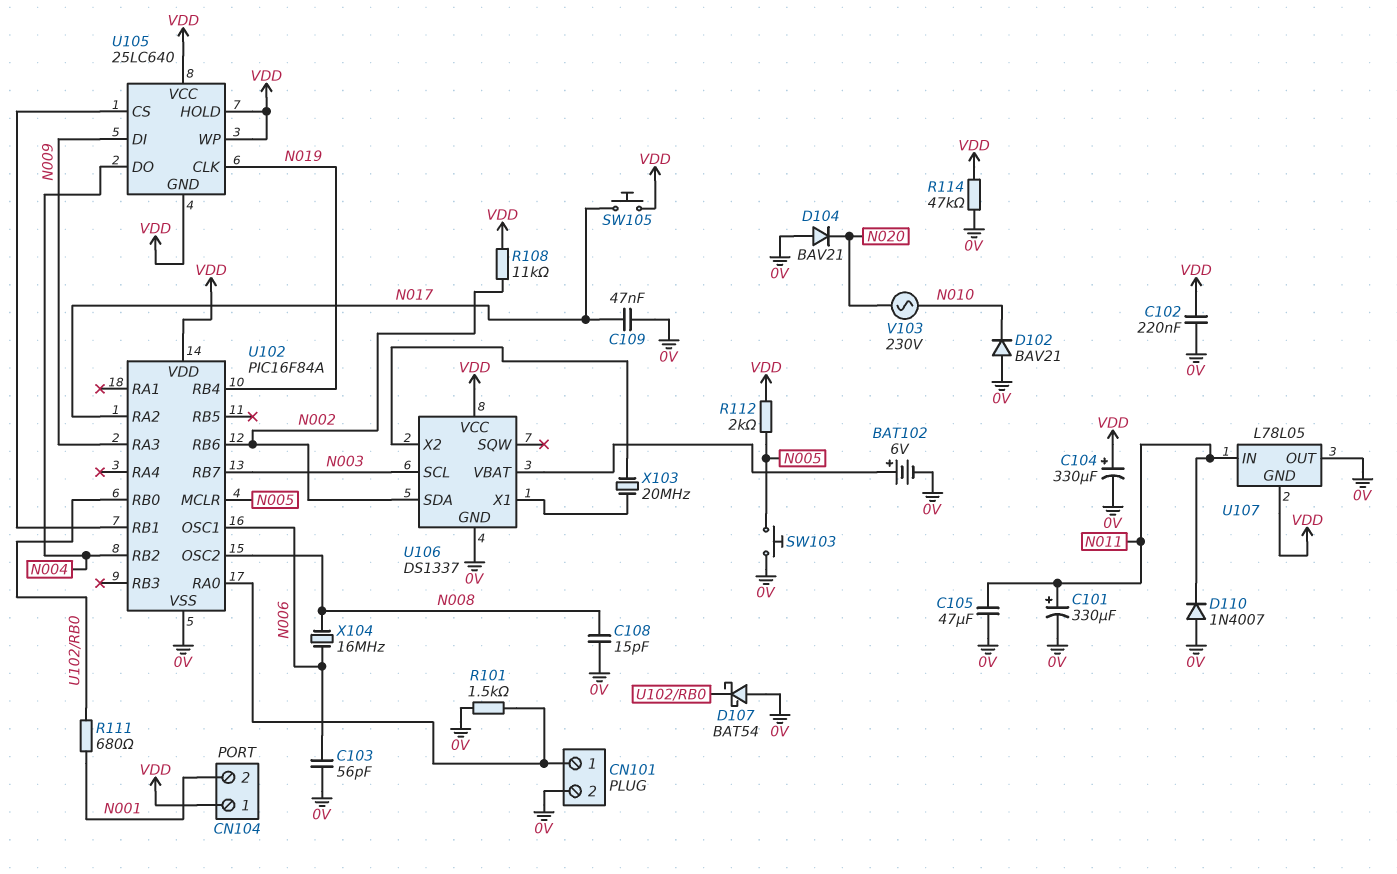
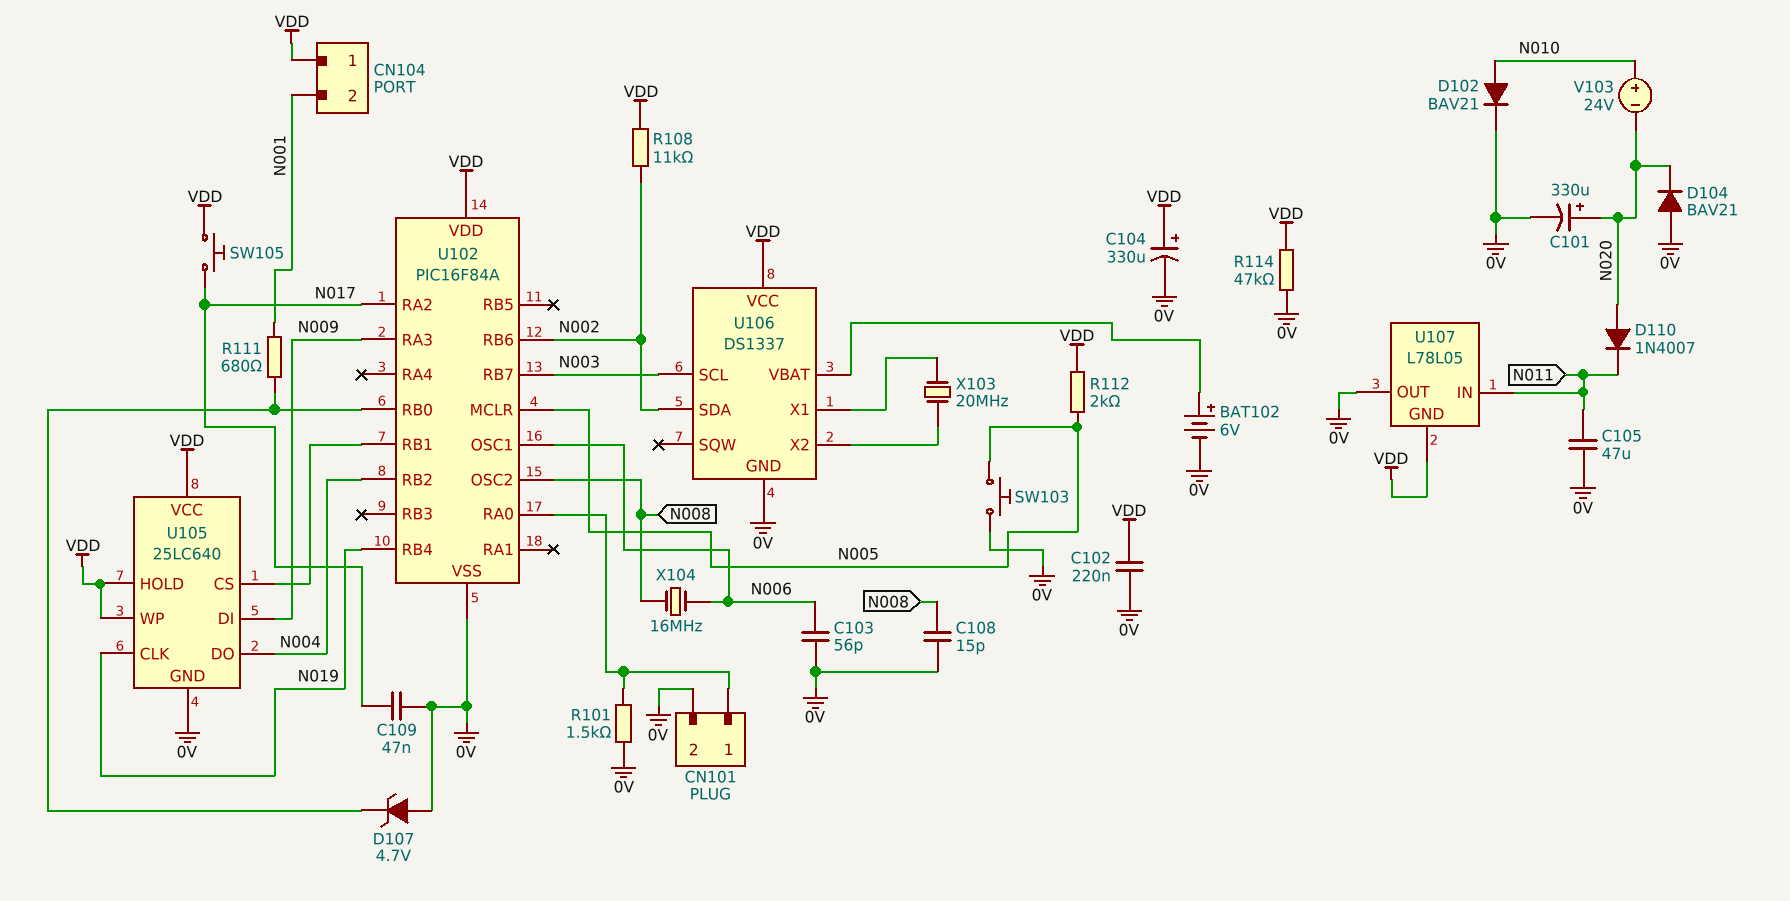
C101: 330uF (plus N011, minus 0V) -> 330uF (plus N020, minus 0V)
D102: diode BAV21 (A 0V, K N010) -> diode BAV21 (A N010, K 0V)
D107: schottky BAT54 (A 0V, K U102/RB0) -> zener 4.7V (A 0V, K U102/RB0)
D110: diode 1N4007 (A 0V, K N011) -> diode 1N4007 (A N020, K N011)
U105 pin GND: VDD -> 0V
V103: AC 230V (N010, N020) -> 24V (plus N010, minus N020)

